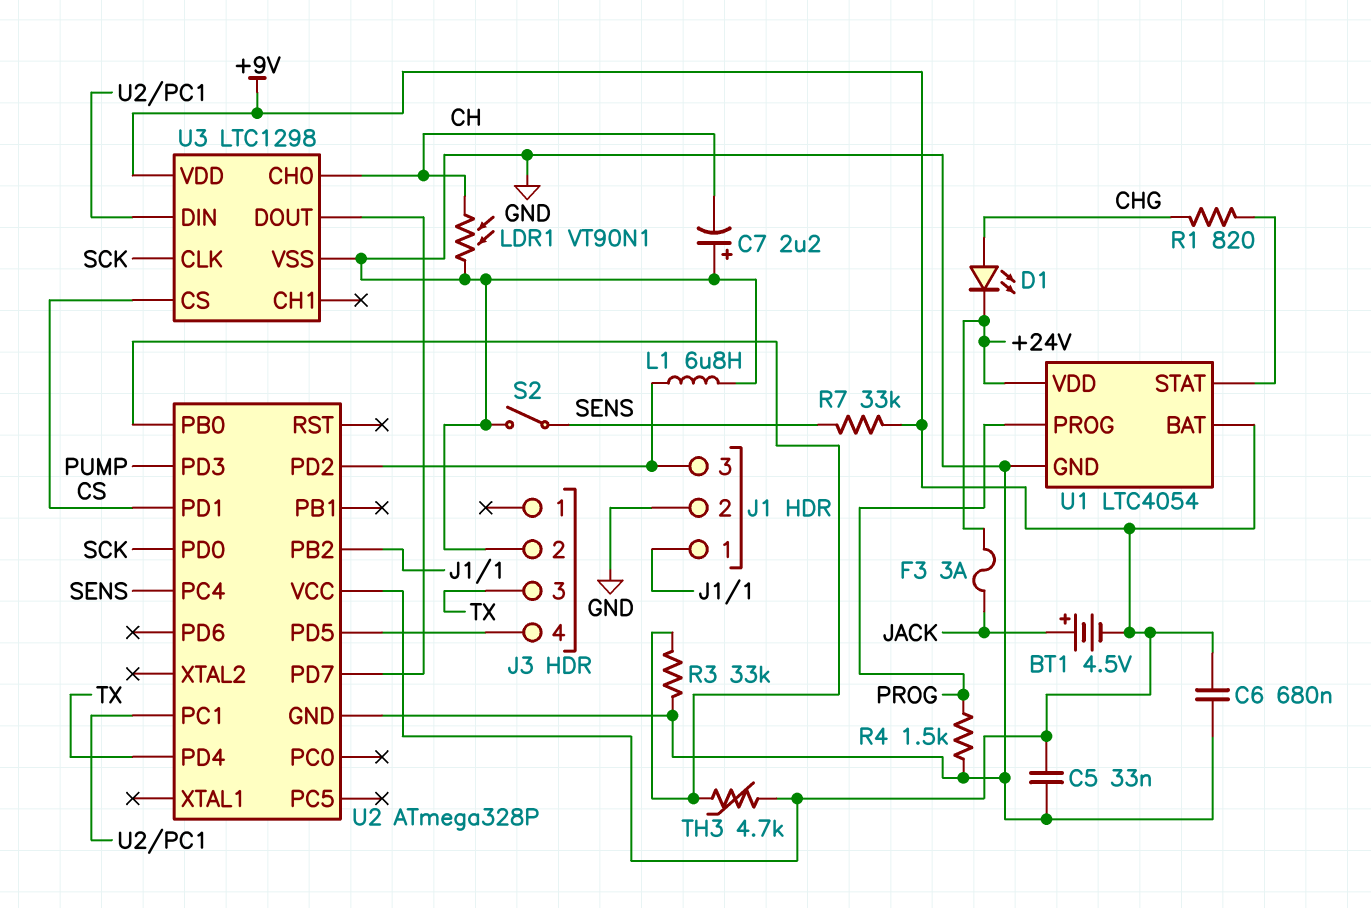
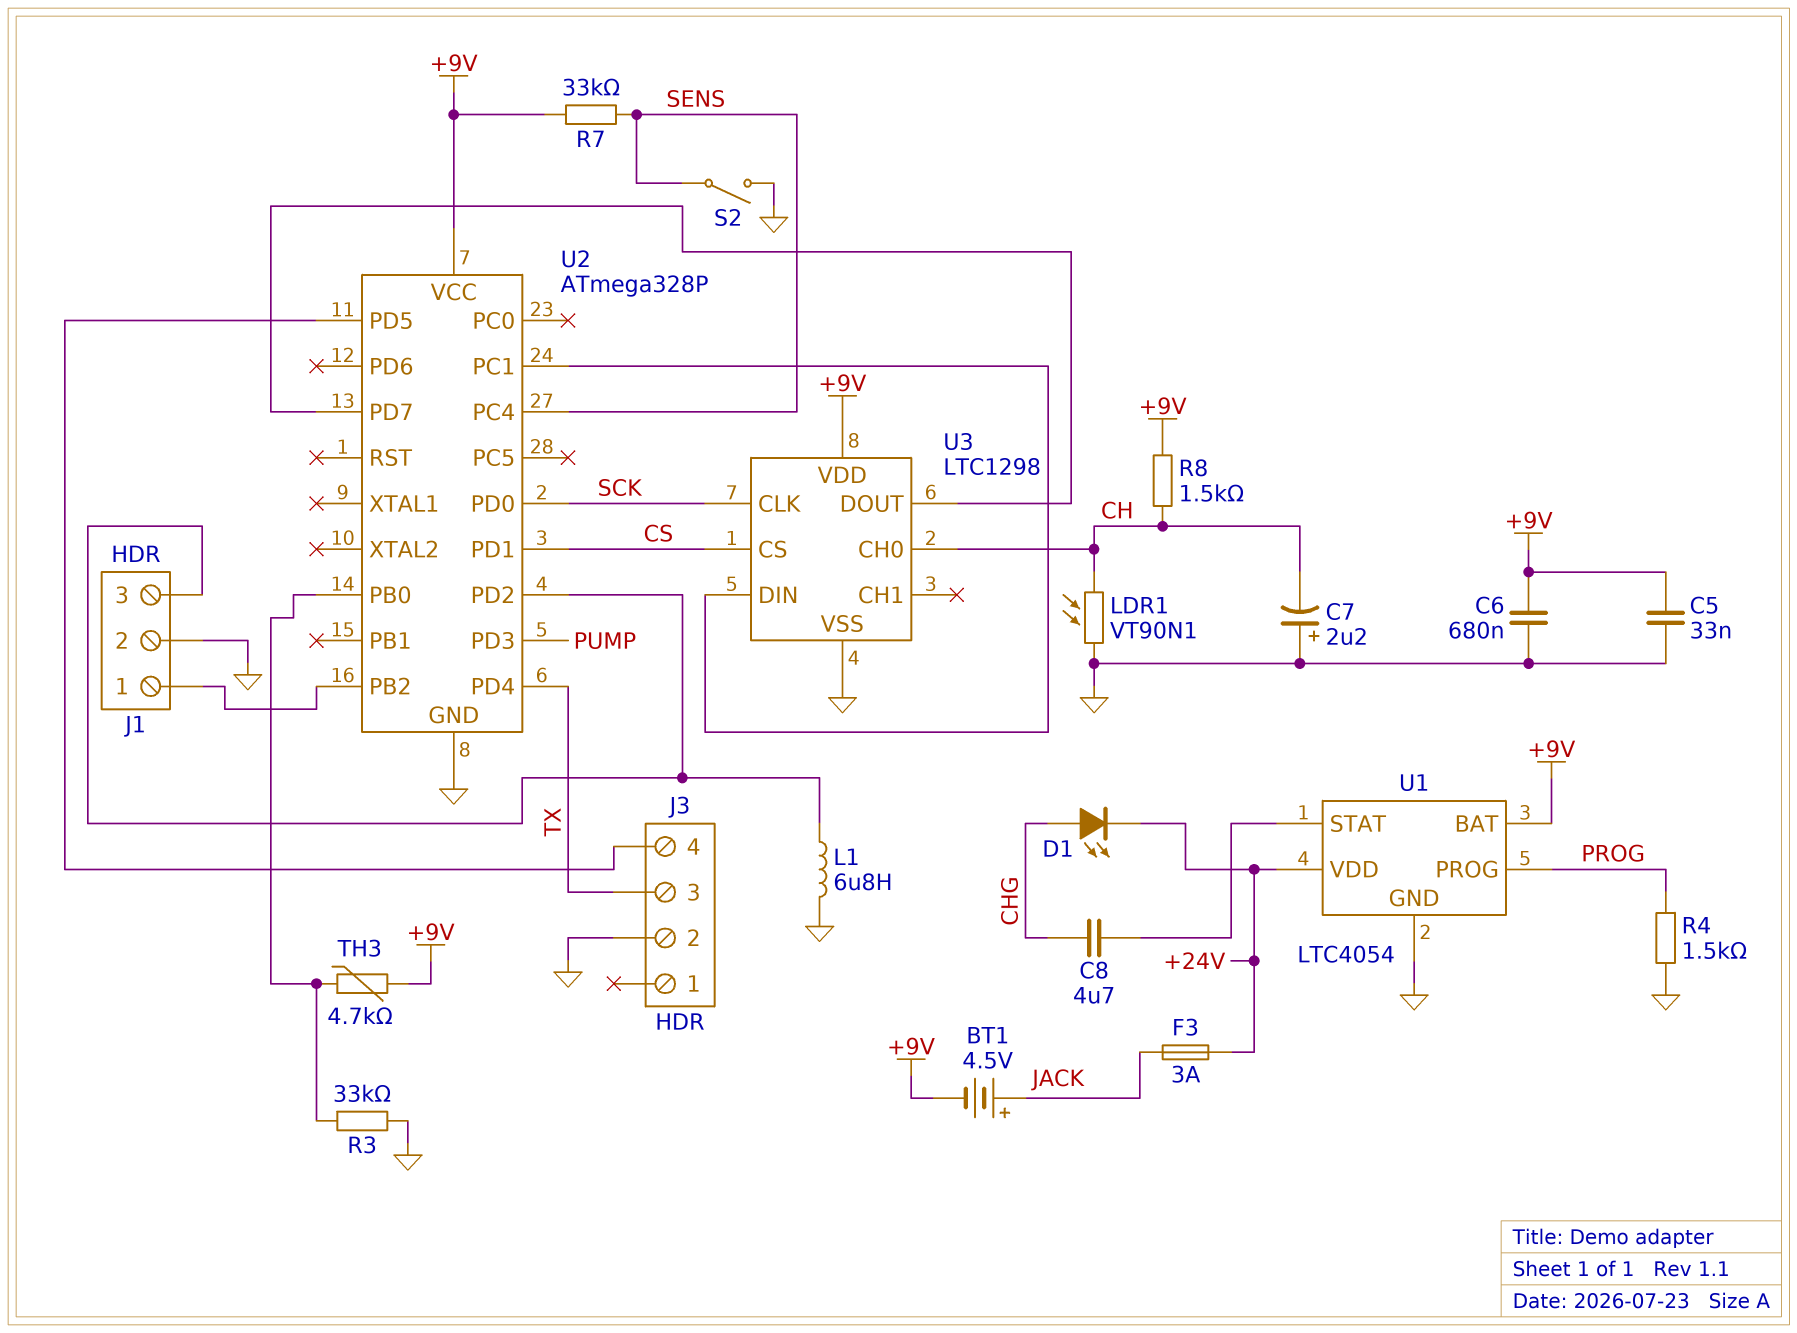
C8: none -> 4.7uF (CHG, U1/STAT)
R1: 820 (CHG, U1/STAT) -> none
R8: none -> 1.5k (+9V, CH)

